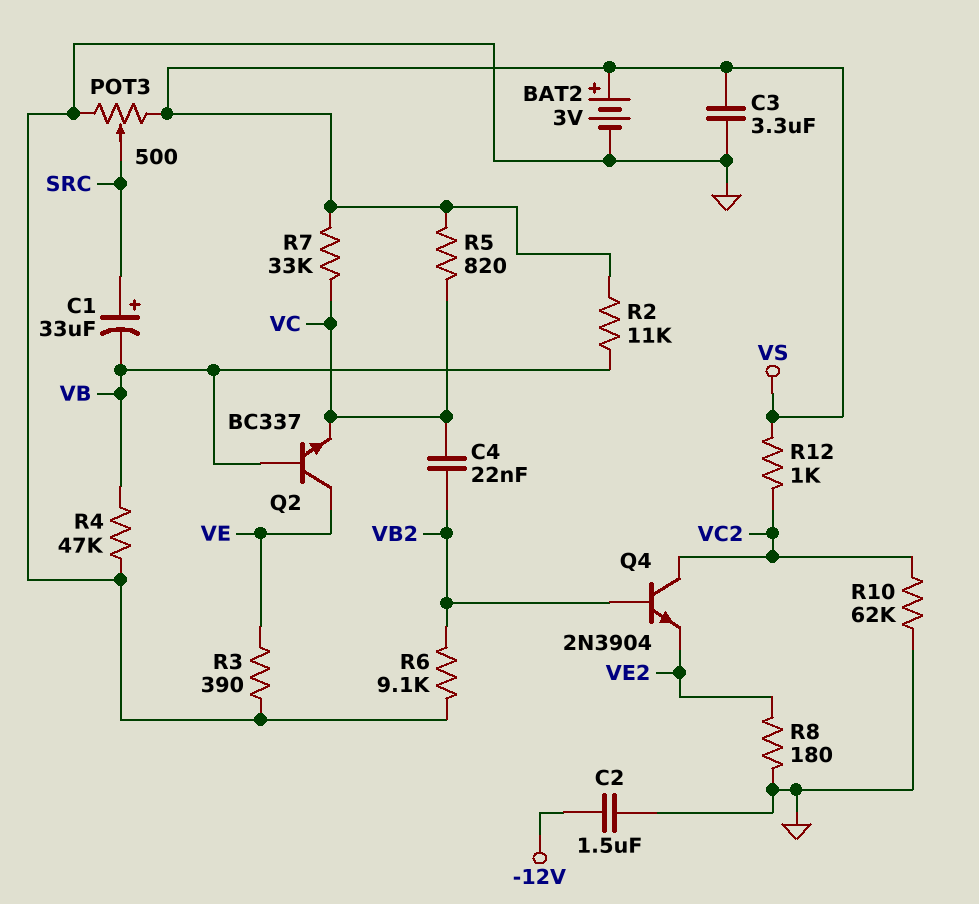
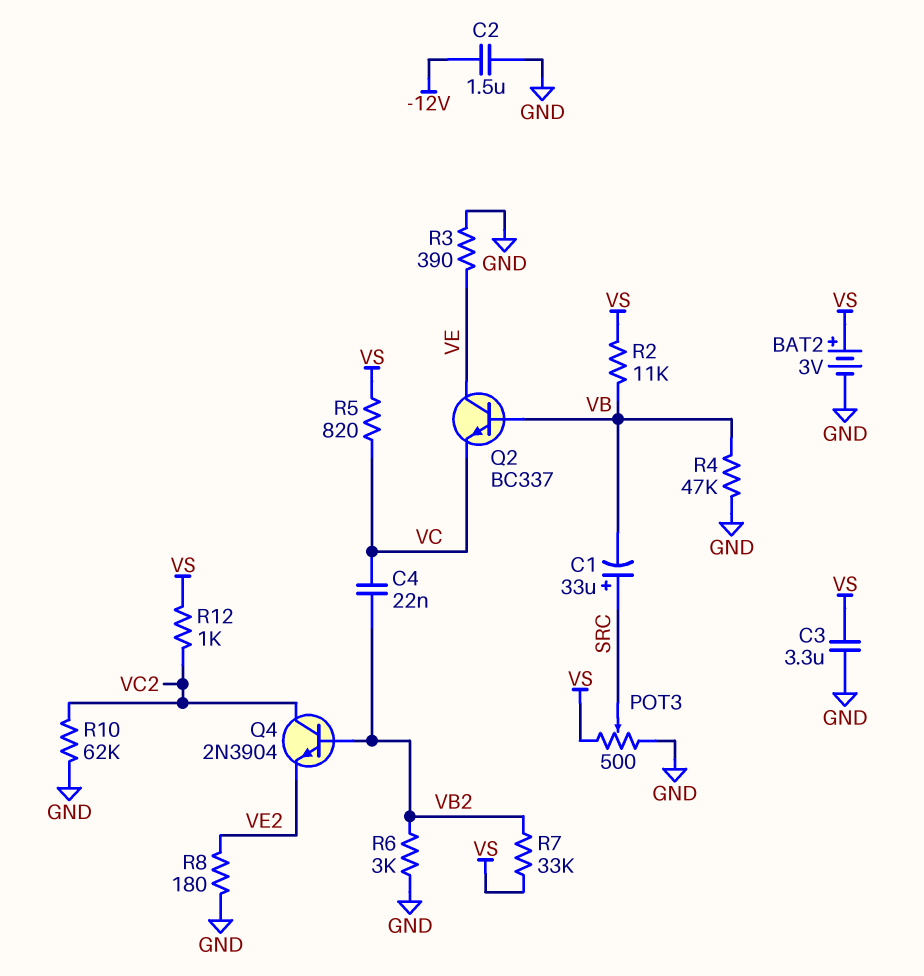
R6: 9.1k (GND, VB2) -> 3k (GND, VB2)
R7: 33k (VC, VS) -> 33k (VB2, VS)

